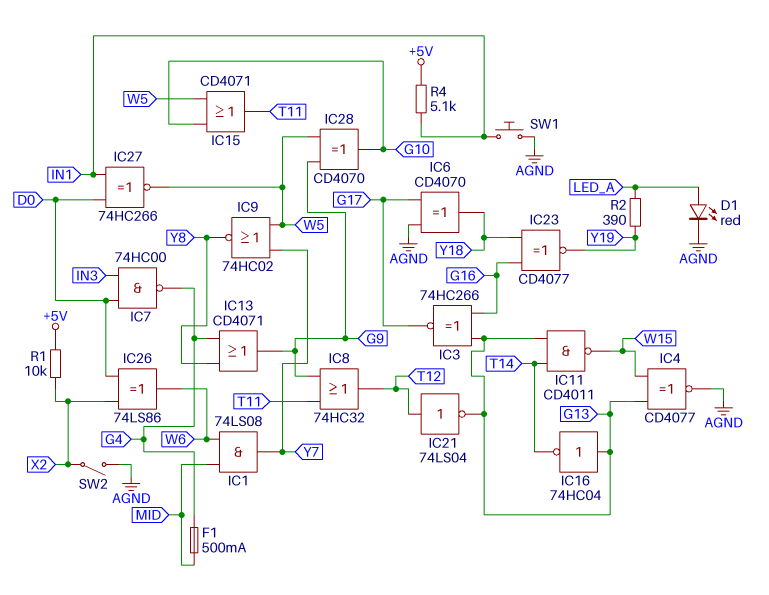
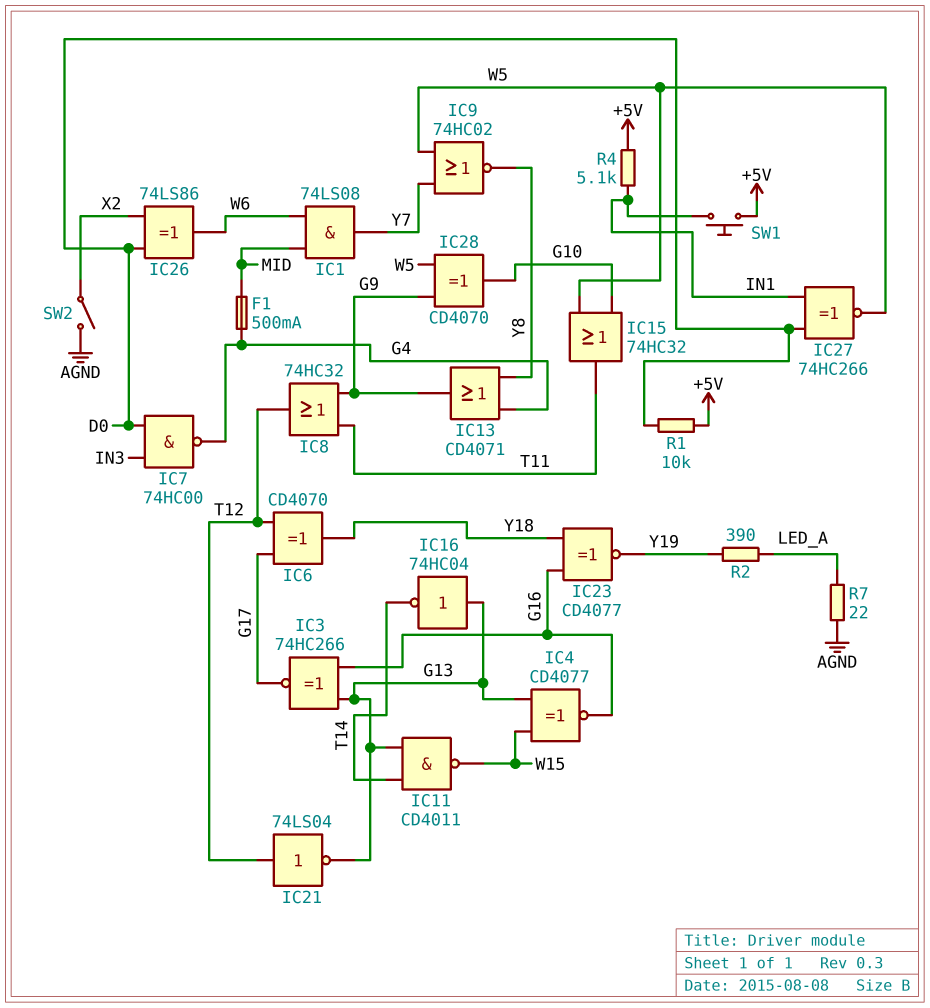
D1: LED red (A LED_A, K AGND) -> none
IC4: XNOR CD4077 (in G13, in W15, out AGND) -> XNOR CD4077 (in G13, in W15, out G16)
IC6: XOR CD4070 (in AGND, in G17, out Y18) -> XOR CD4070 (in G17, in T12, out Y18)
IC15: OR CD4071 (in G10, in W5, out T11) -> OR 74HC32 (in G10, in W5, out T11)
R1: 10k (+5V, X2) -> 10k (+5V, D0)
R7: none -> 22 (AGND, LED_A)
SW1: button (AGND, IN1) -> button (+5V, IN1)

